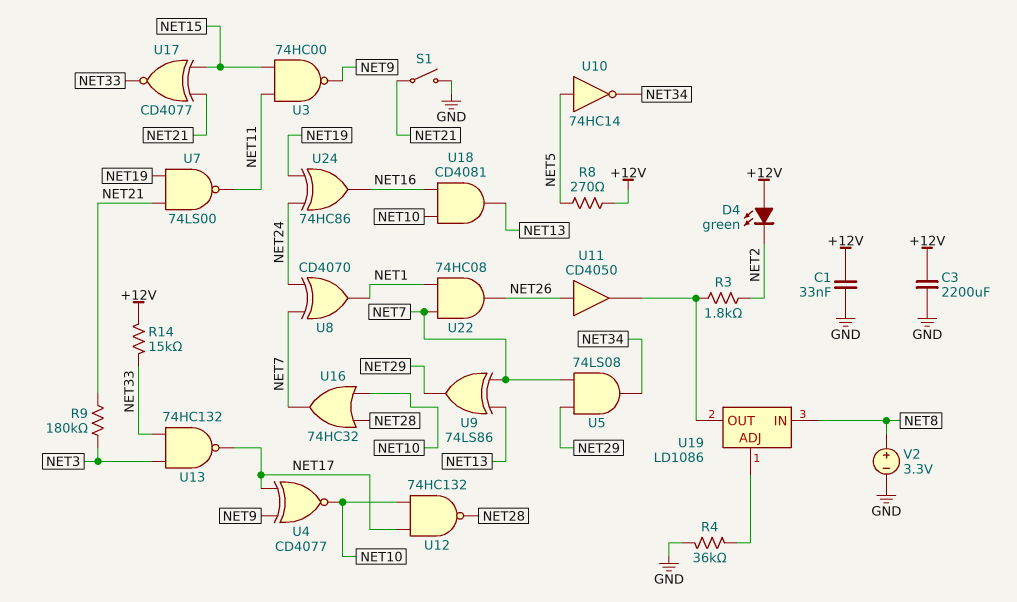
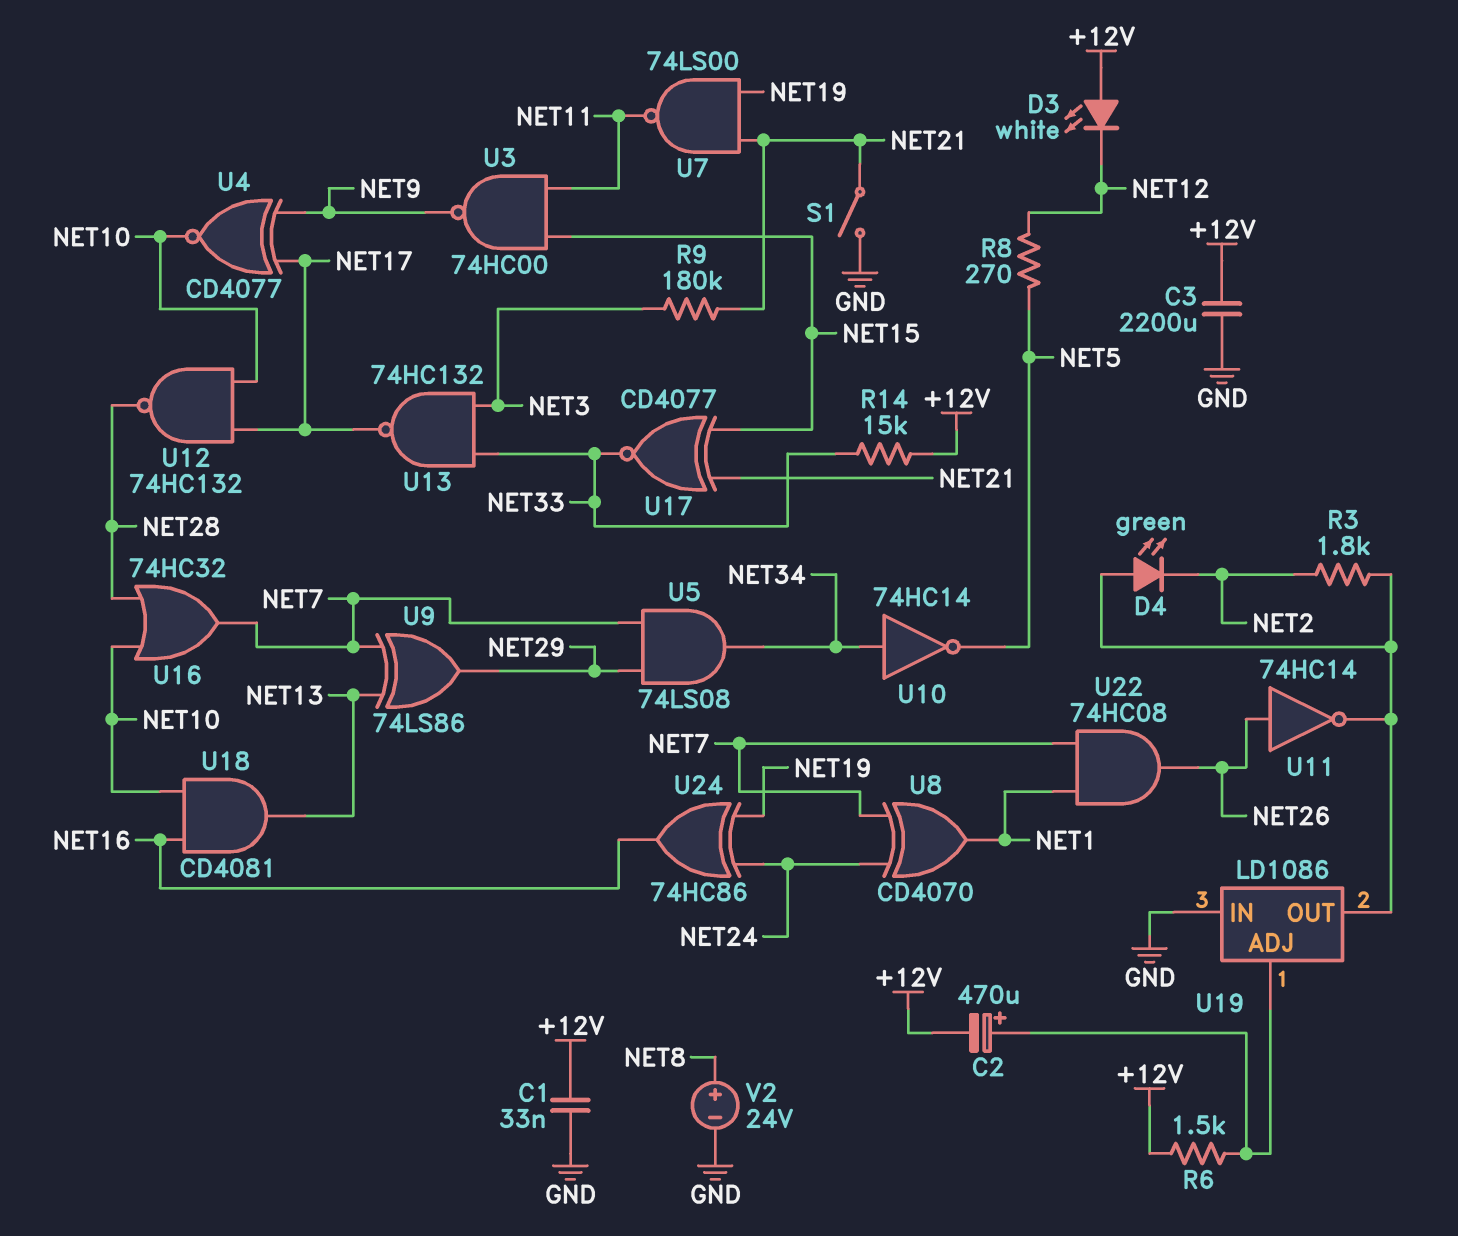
C2: none -> 470uF (plus U19/ADJ, minus +12V)
D3: none -> LED white (A +12V, K NET12)
D4: LED green (A +12V, K NET2) -> LED green (A U19/OUT, K NET2)
R4: 36k (GND, U19/ADJ) -> none
R6: none -> 1.5k (+12V, U19/ADJ)
R8: 270 (+12V, NET5) -> 270 (NET5, NET12)
U10: NOT 74HC14 (in NET5, out NET34) -> NOT 74HC14 (in NET34, out NET5)
U11: buffer CD4050 (in NET26, out U19/OUT) -> NOT 74HC14 (in NET26, out U19/OUT)
U19 pin IN: NET8 -> GND
V2: 3.3V (plus NET8, minus GND) -> 24V (plus NET8, minus GND)

